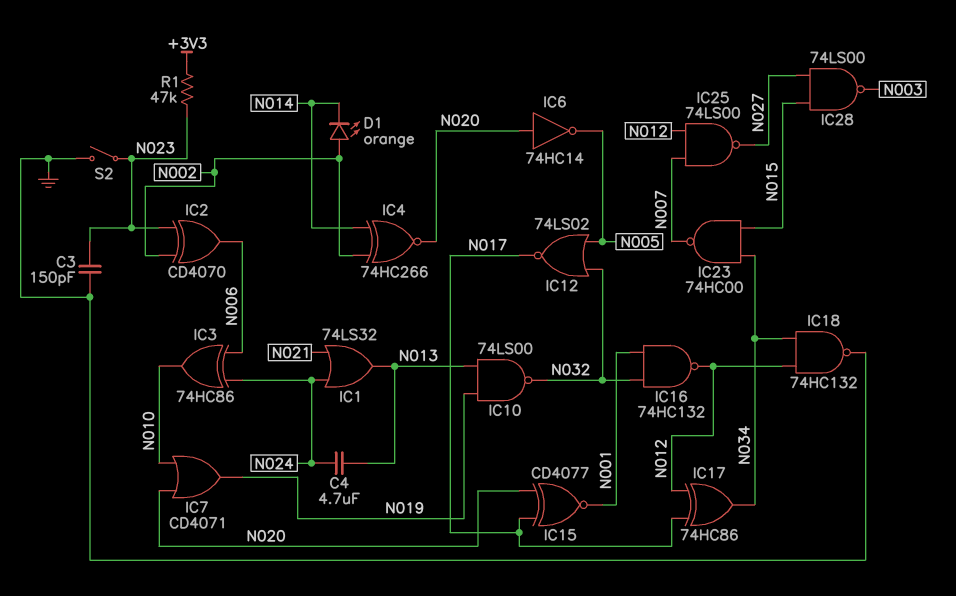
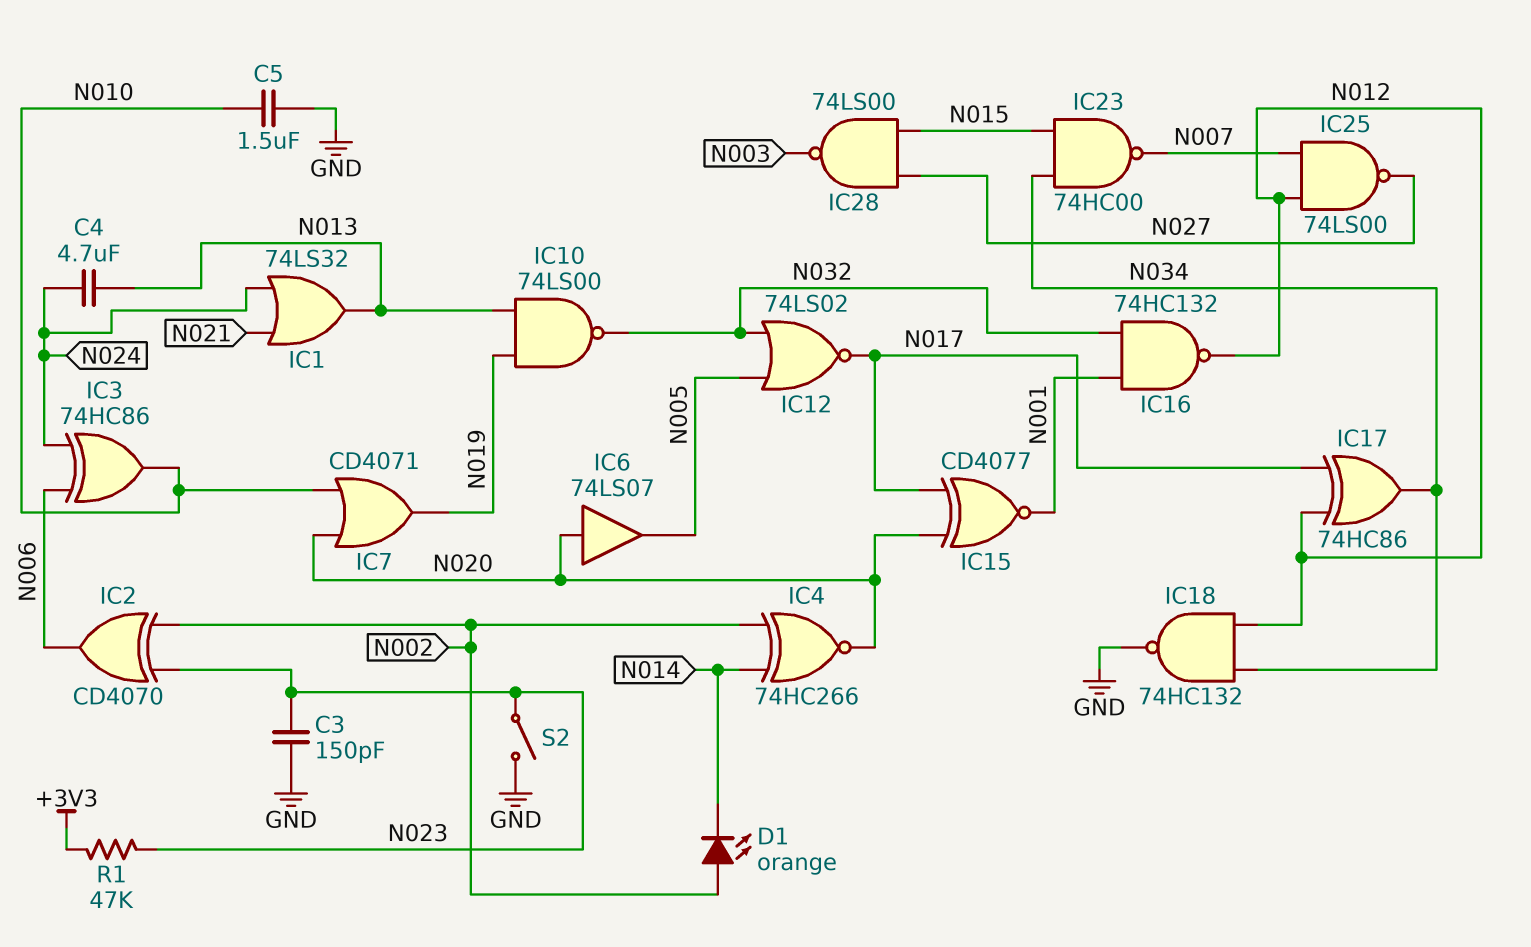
C5: none -> 1.5uF (GND, N010)
IC6: NOT 74HC14 (in N020, out N005) -> buffer 74LS07 (in N020, out N005)

